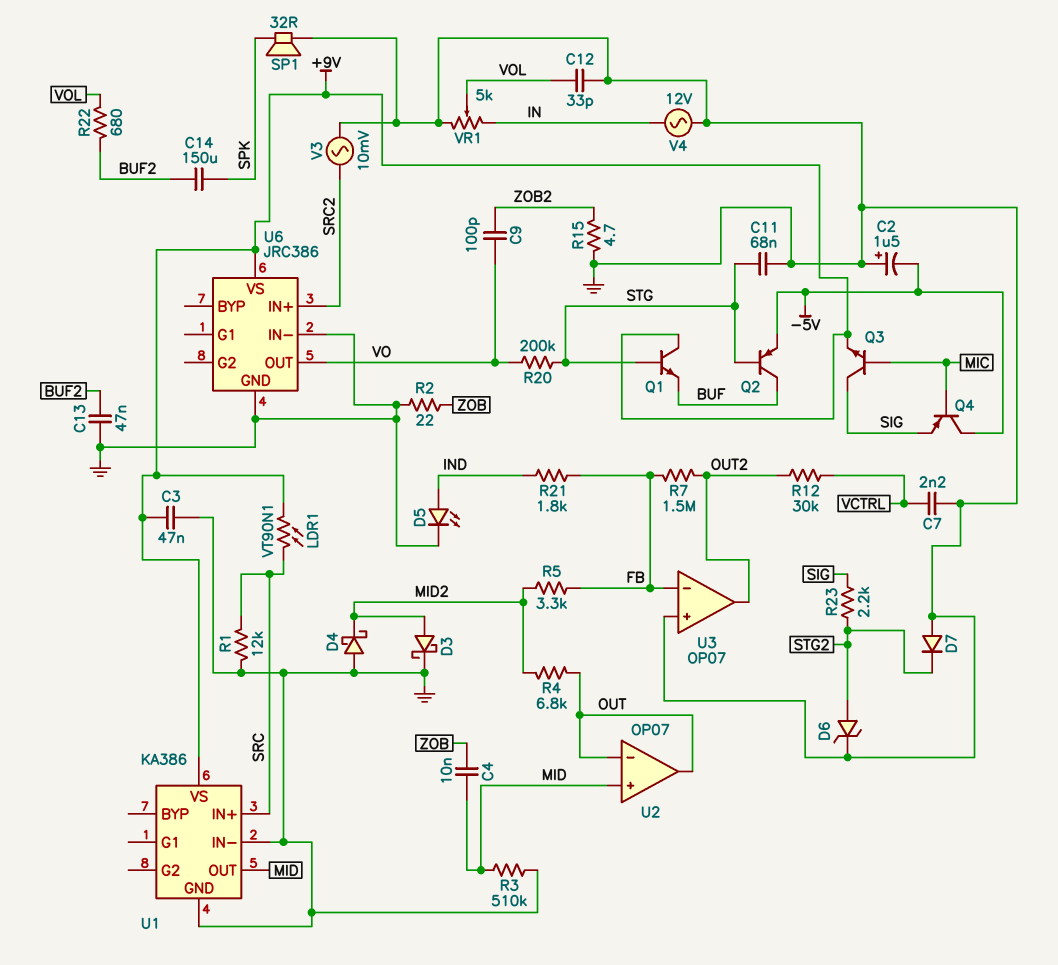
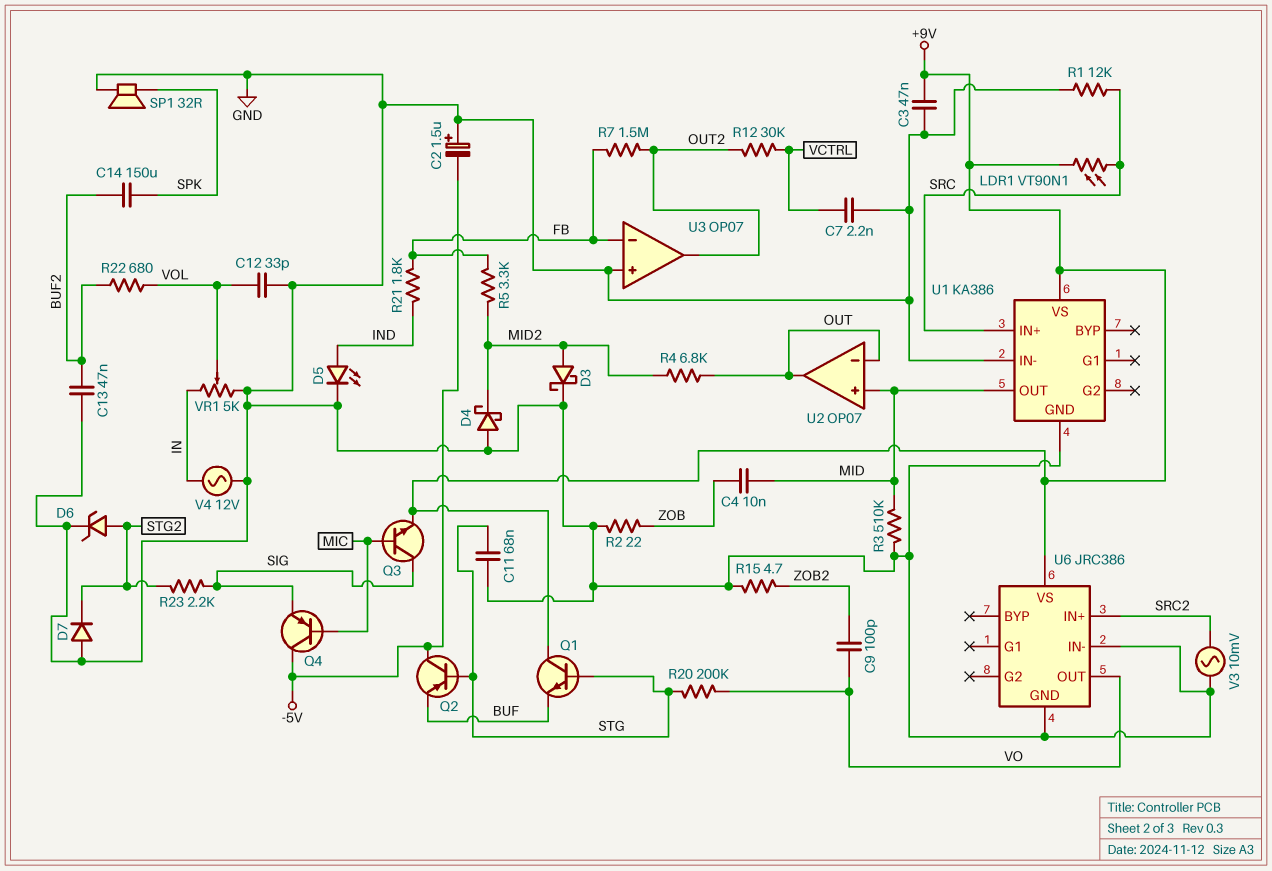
Q2: PNP (B STG, C BUF, E -5V) -> PNP (B STG, C -5V, E BUF)

